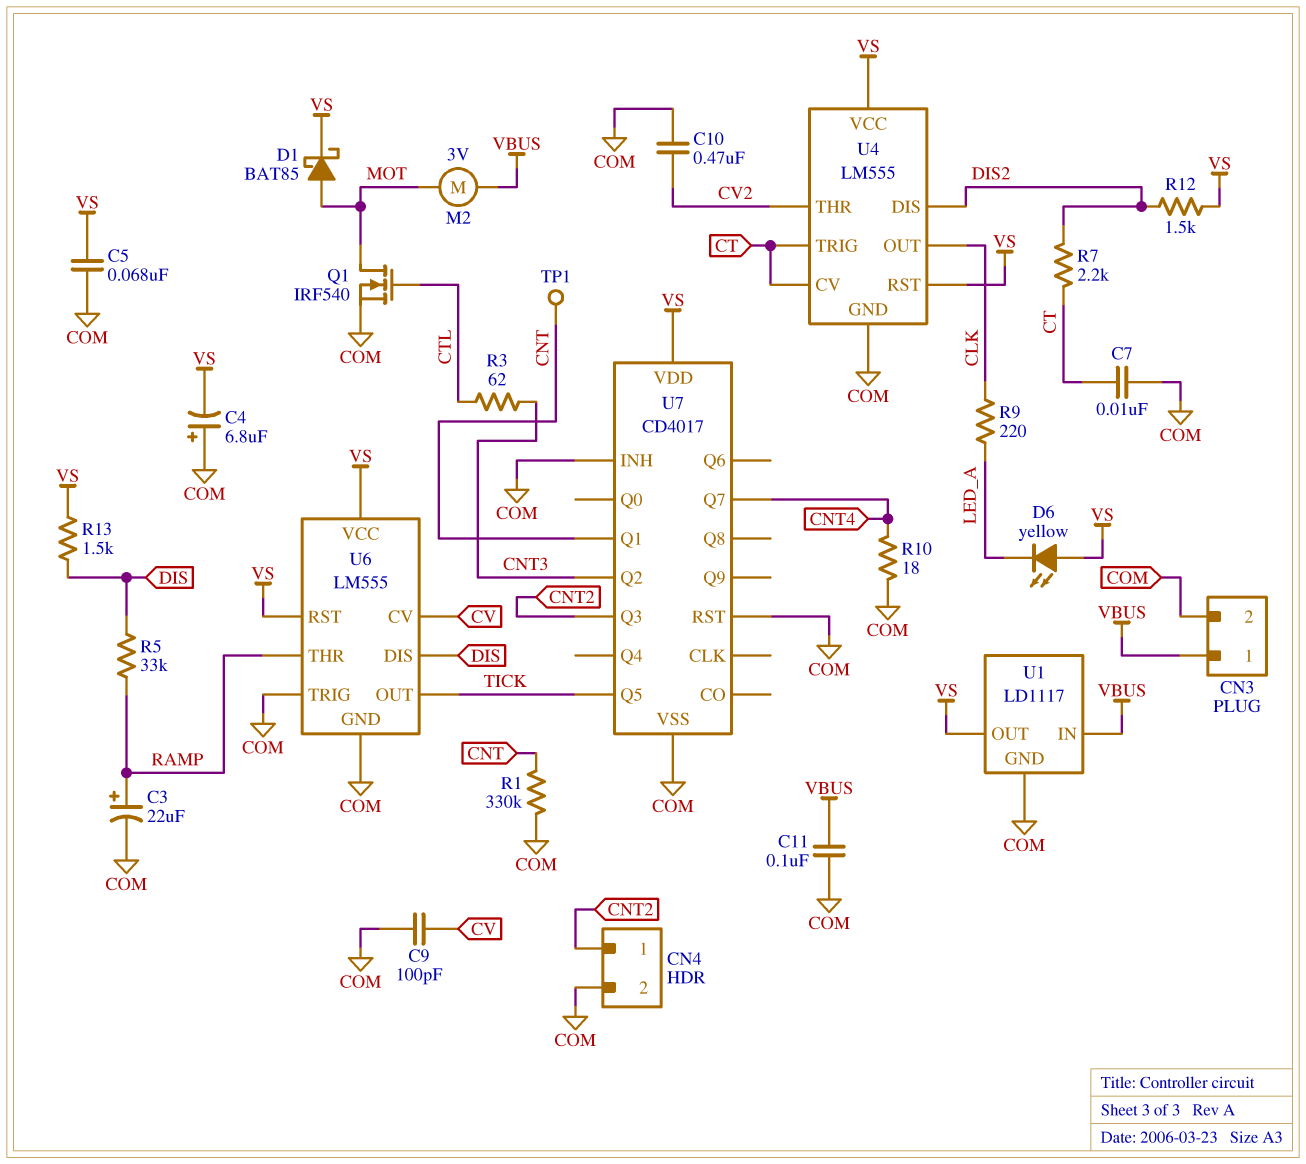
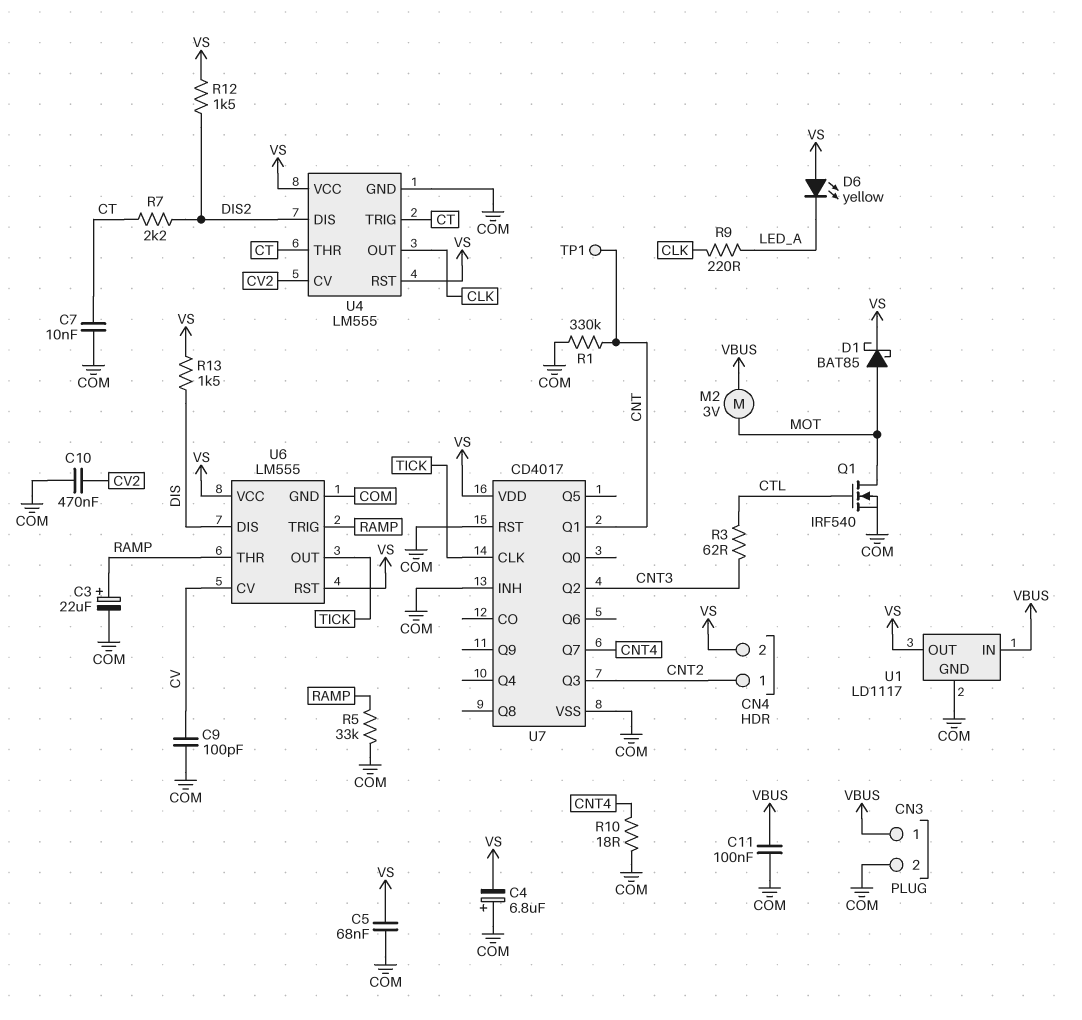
CN4 pin 2: COM -> VS
R5: 33k (DIS, RAMP) -> 33k (COM, RAMP)
U4 pin CV: CT -> CV2
U4 pin THR: CV2 -> CT
U6 pin TRIG: COM -> RAMP
U7 pin CLK: none -> TICK
U7 pin Q5: TICK -> none

